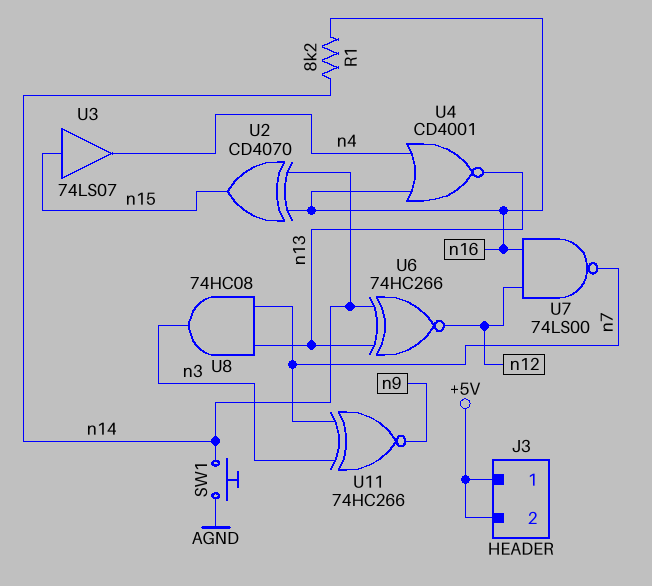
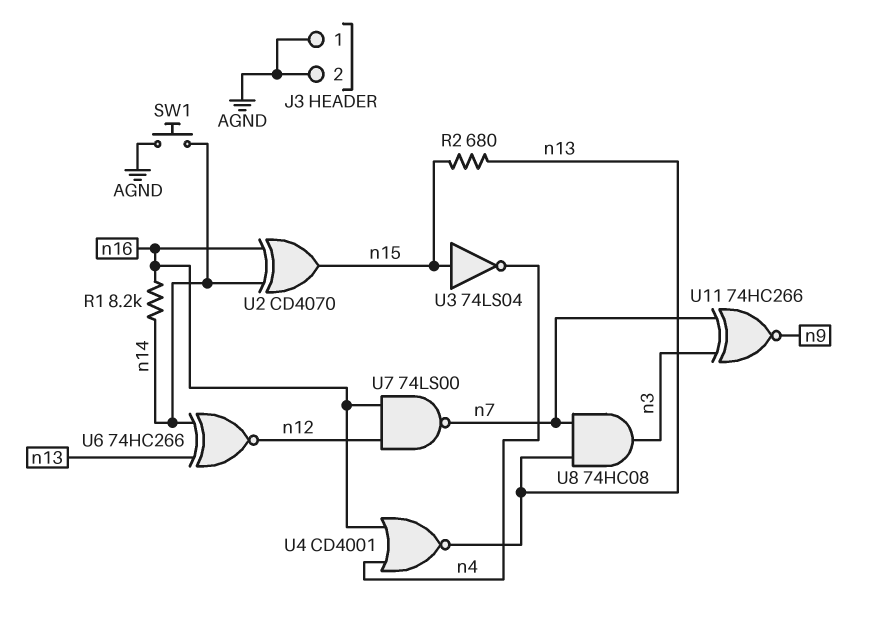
J3 pin 1: +5V -> AGND
J3 pin 2: +5V -> AGND
R2: none -> 680 (n13, n15)
U3: buffer 74LS07 (in n15, out n4) -> NOT 74LS04 (in n15, out n4)

